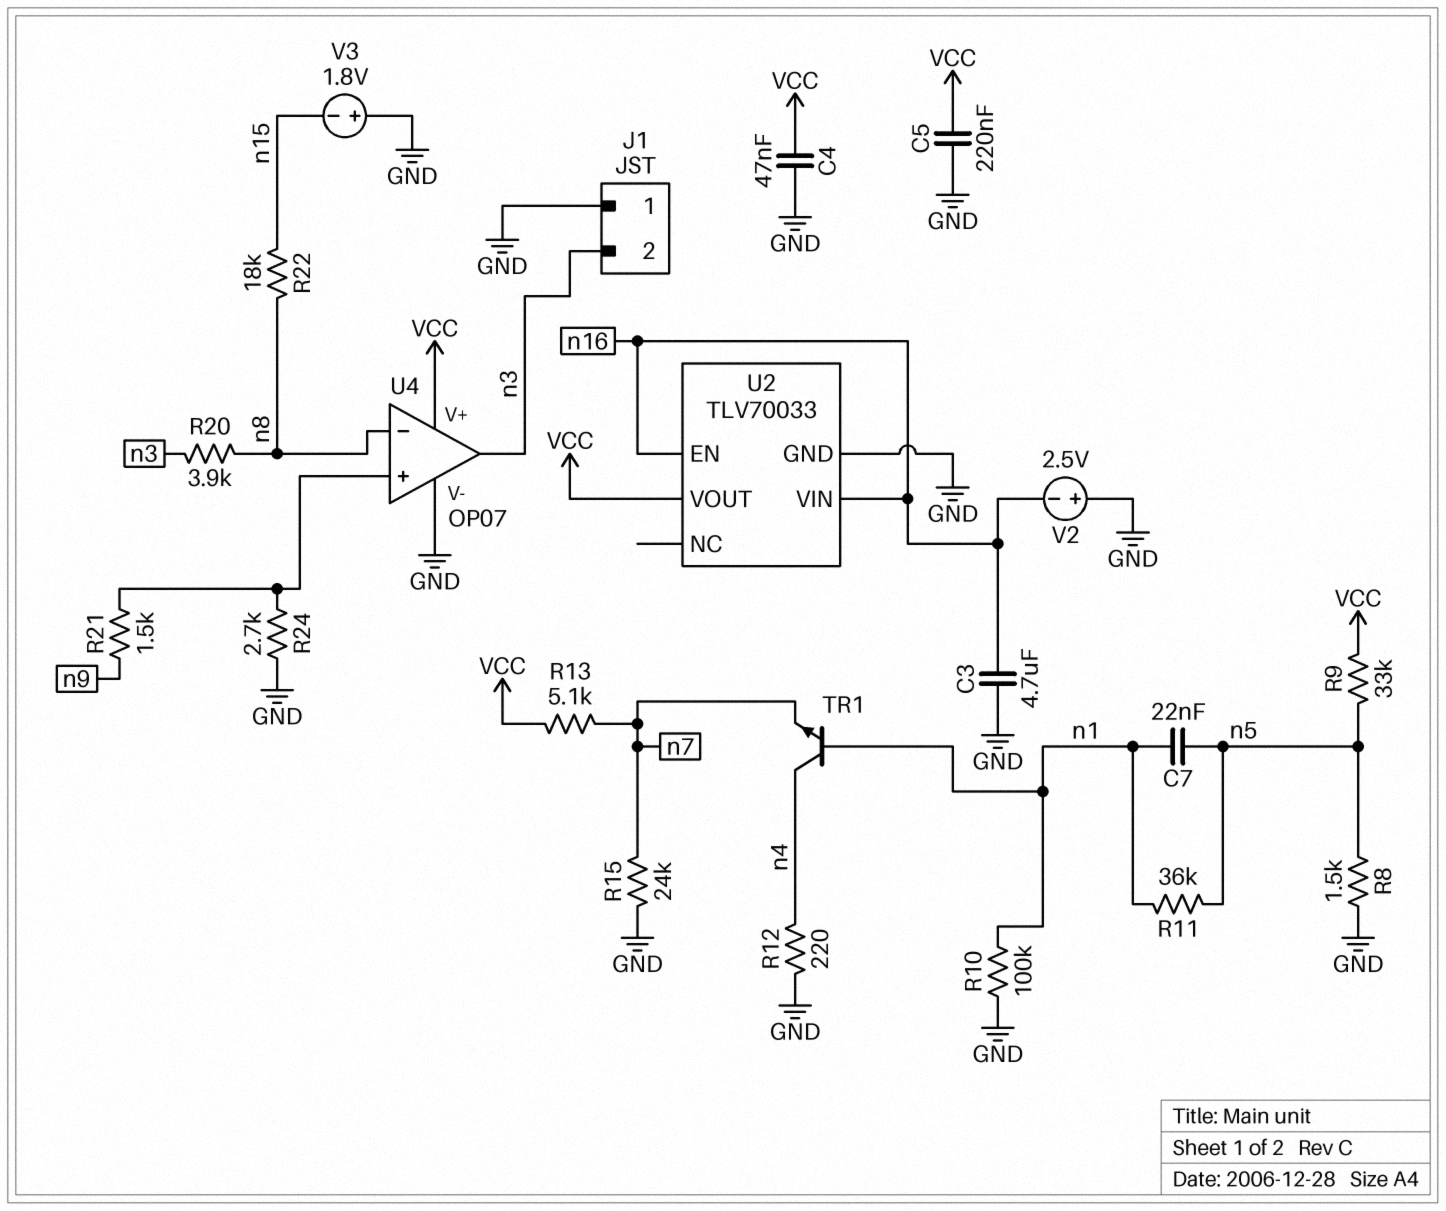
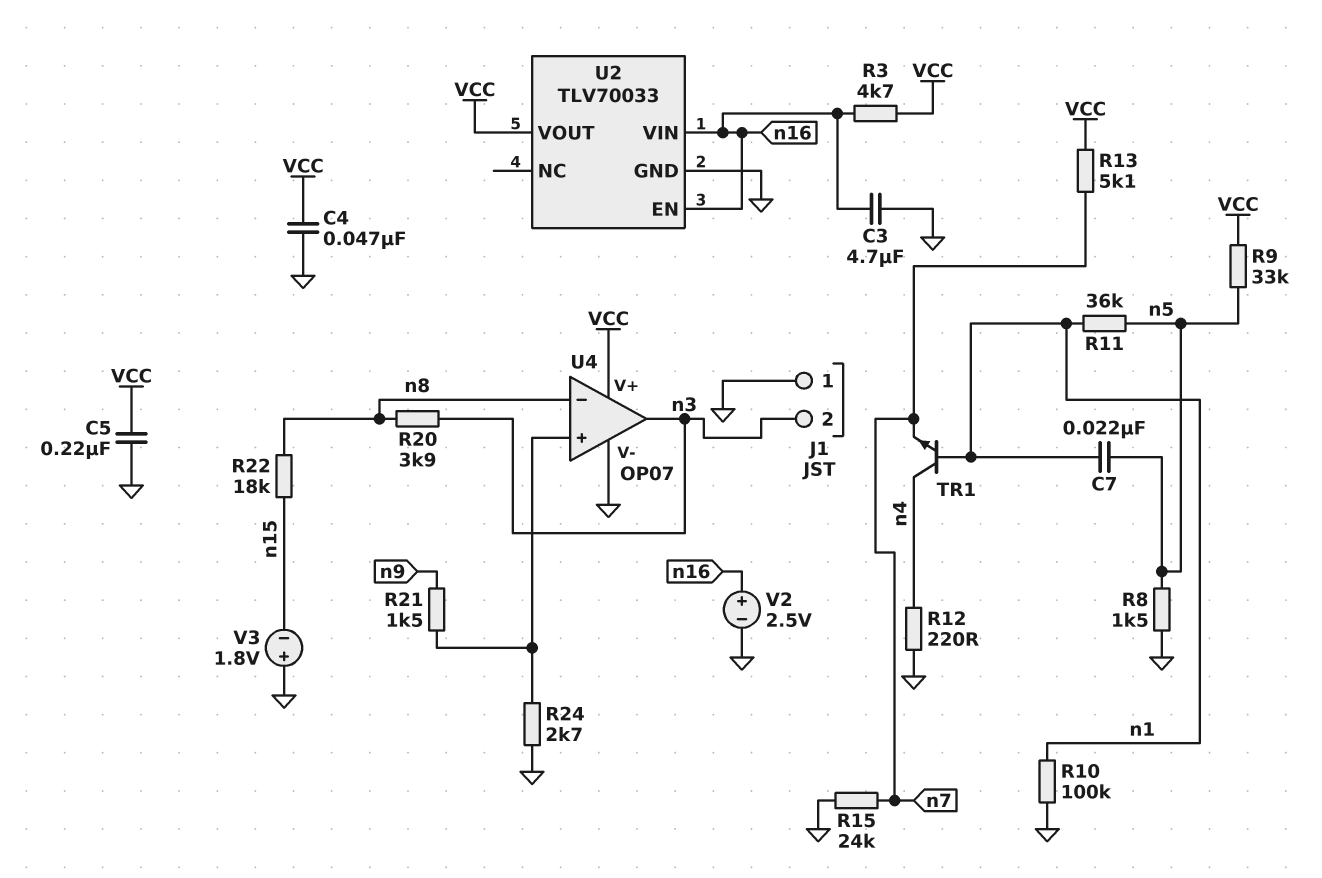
R3: none -> 4.7k (VCC, n16)
V2: 2.5V (plus GND, minus n16) -> 2.5V (plus n16, minus GND)

